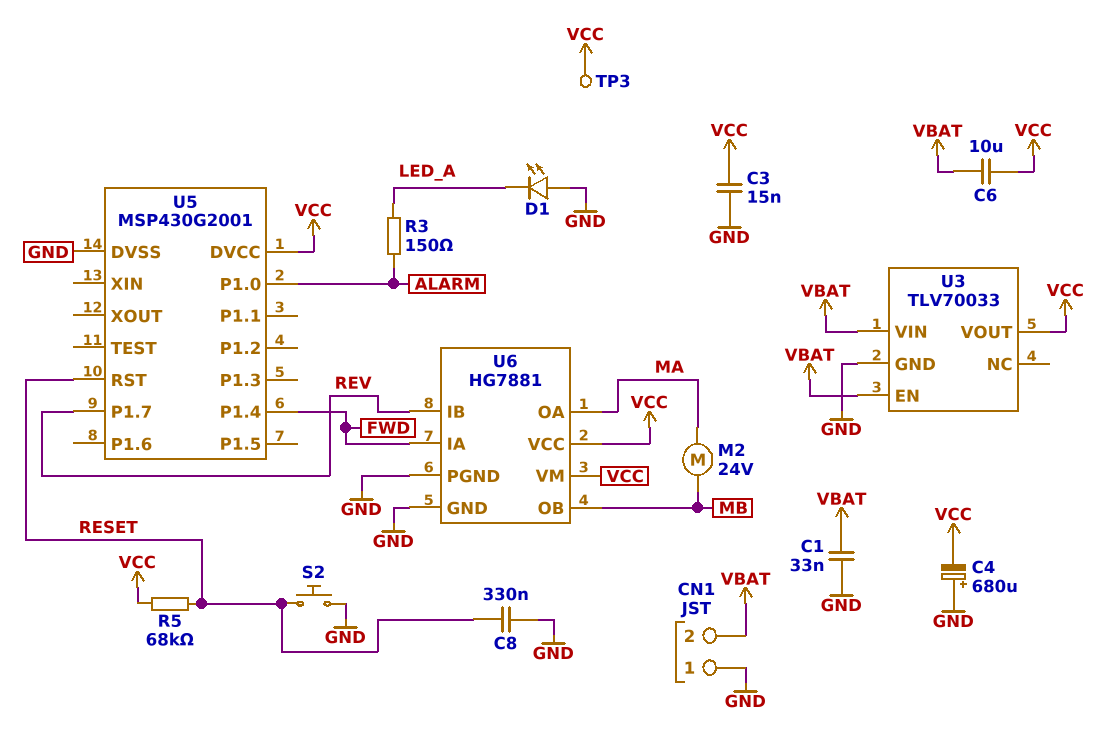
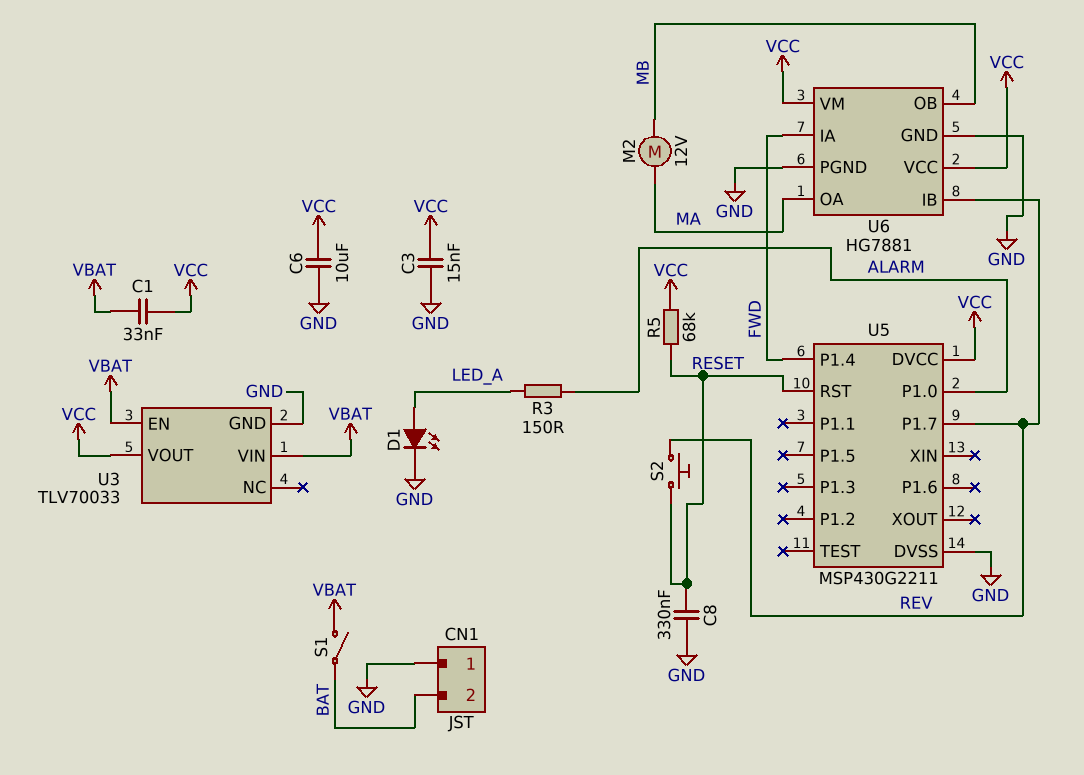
C1: 33nF (GND, VBAT) -> 33nF (VBAT, VCC)
C4: 680uF (plus GND, minus VCC) -> none
C6: 10uF (VBAT, VCC) -> 10uF (GND, VCC)
CN1 pin 2: VBAT -> BAT
D1: LED (A GND, K LED_A) -> LED (A LED_A, K GND)
M2: motor 24V (MA, MB) -> motor 12V (MA, MB)
S1: none -> switch (BAT, VBAT)
S2: button (GND, RESET) -> button (RESET, REV)
TP3: test point (VCC) -> none
U5: MSP430G2001 -> MSP430G2211

